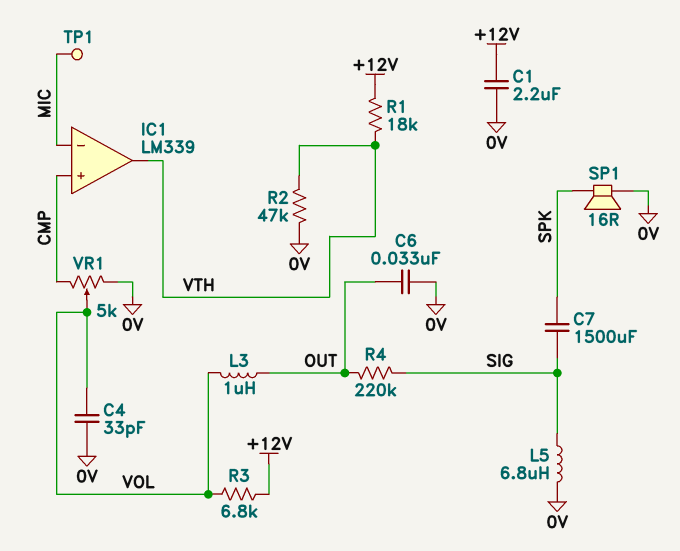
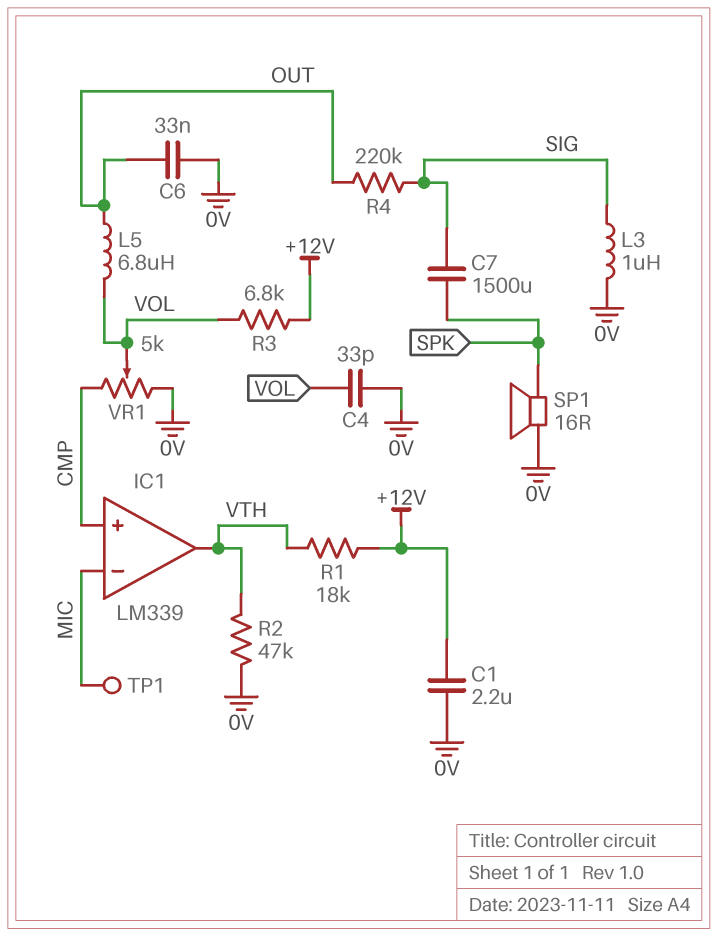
L3: 1uH (OUT, VOL) -> 1uH (0V, SIG)
L5: 6.8uH (0V, SIG) -> 6.8uH (OUT, VOL)

